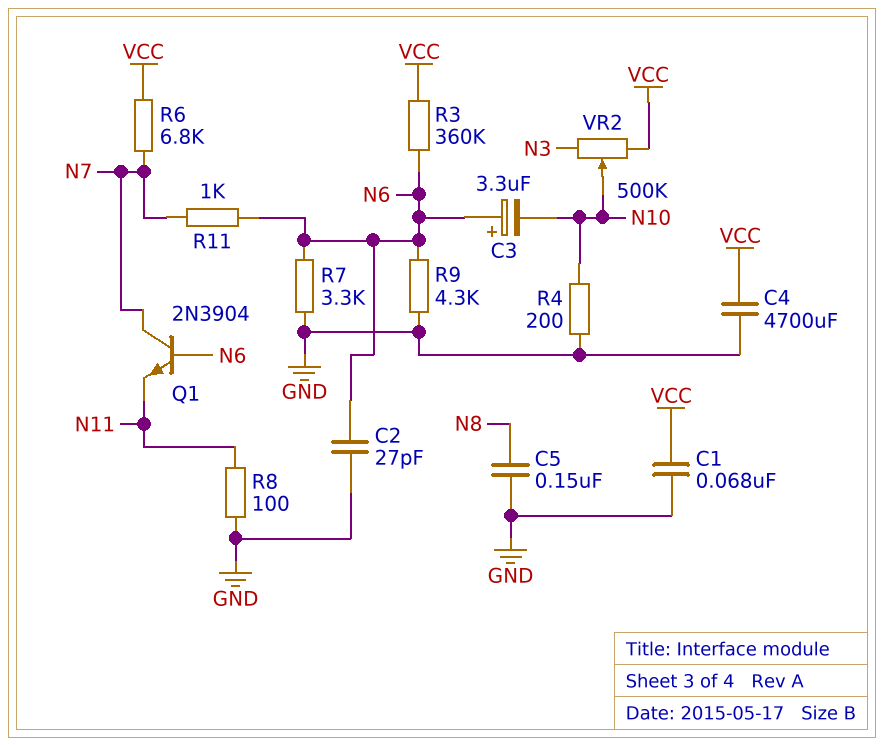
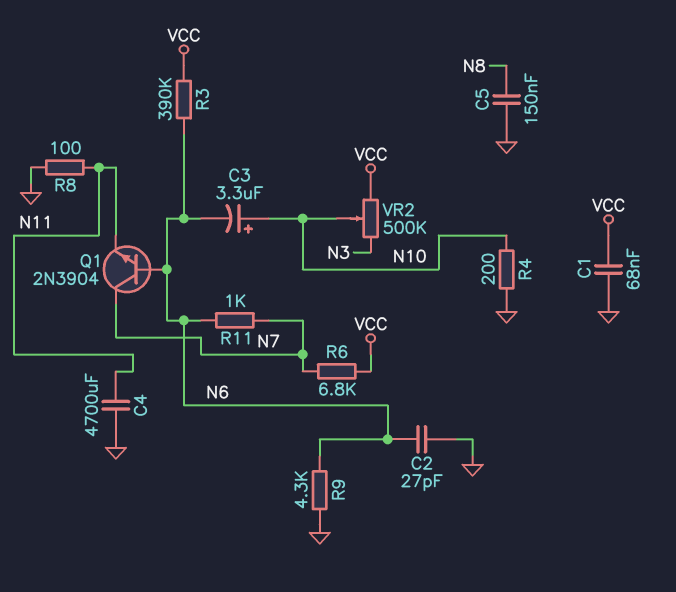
C3: 3.3uF (plus N6, minus N10) -> 3.3uF (plus N10, minus N6)
C4: 4700uF (GND, VCC) -> 4700uF (GND, N11)
R3: 360k (N6, VCC) -> 390k (N6, VCC)
R7: 3.3k (GND, N6) -> none

